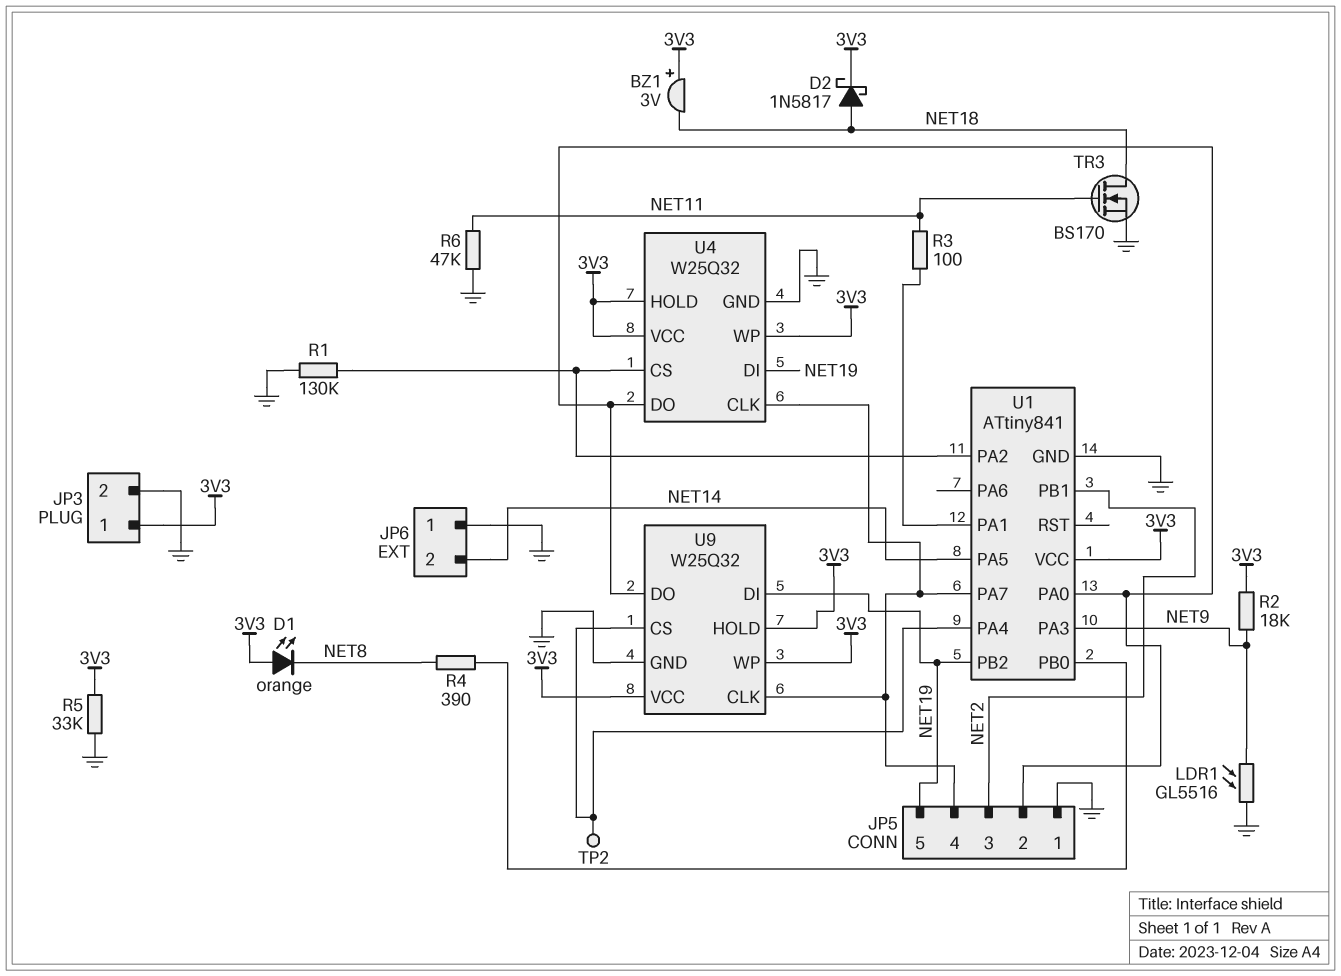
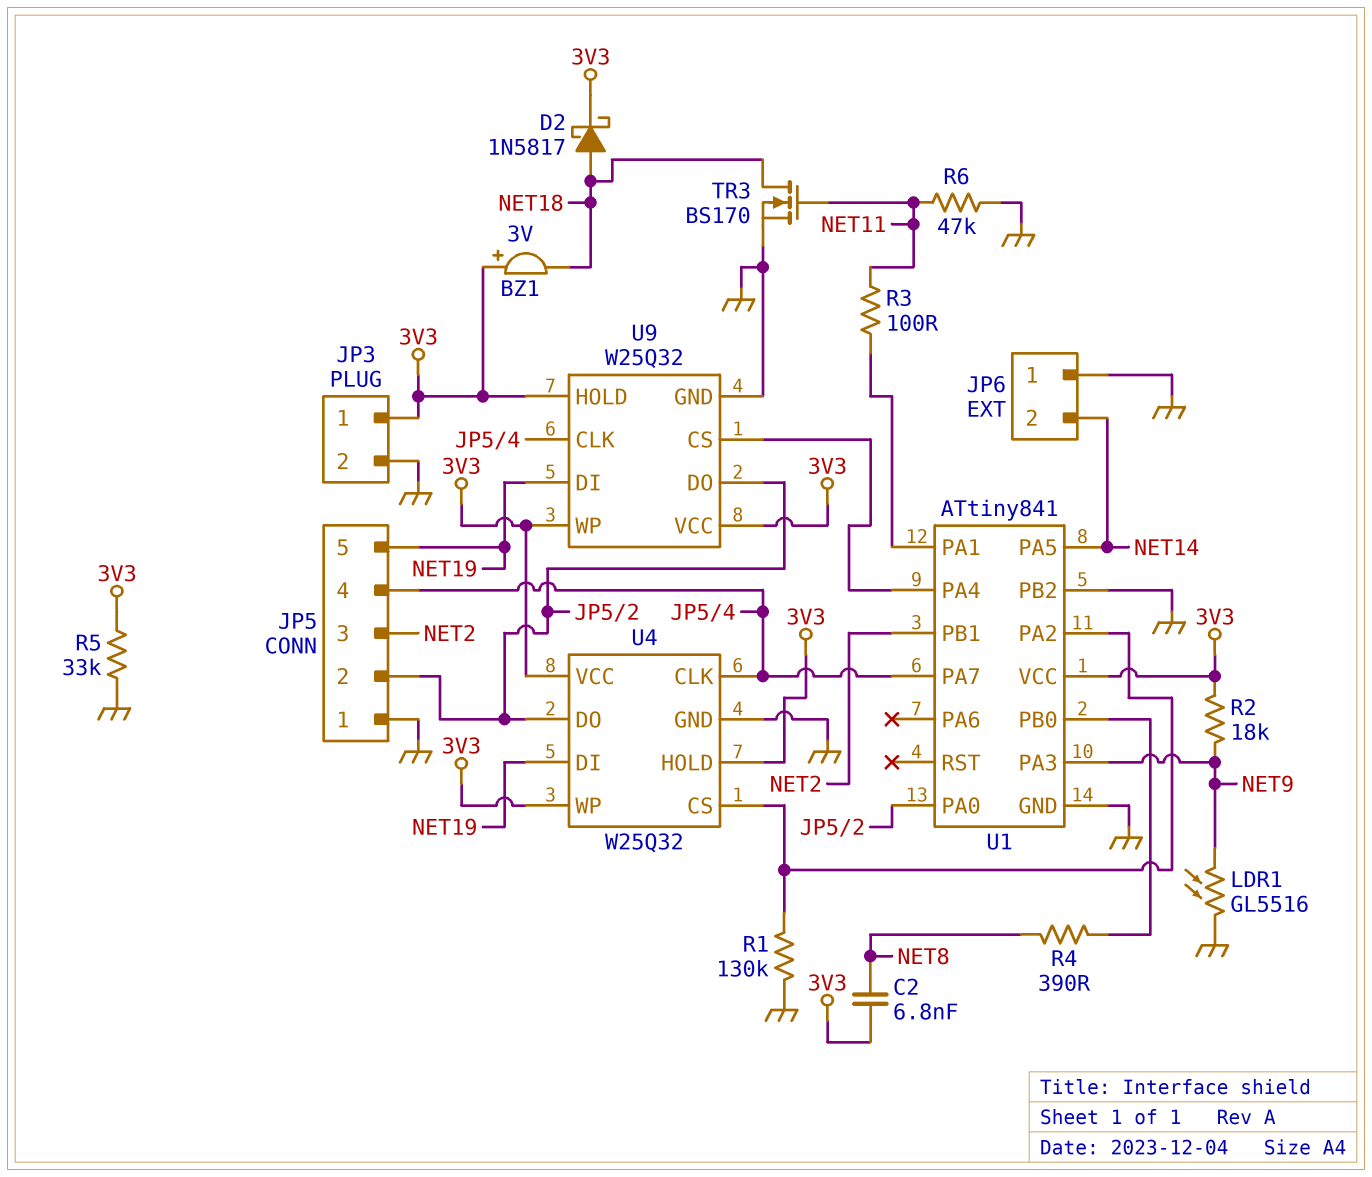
C2: none -> 6.8nF (3V3, NET8)
D1: LED orange (A 3V3, K NET8) -> none
TP2: test point (U1/PA4) -> none
U1 pin PB2: NET19 -> GND

